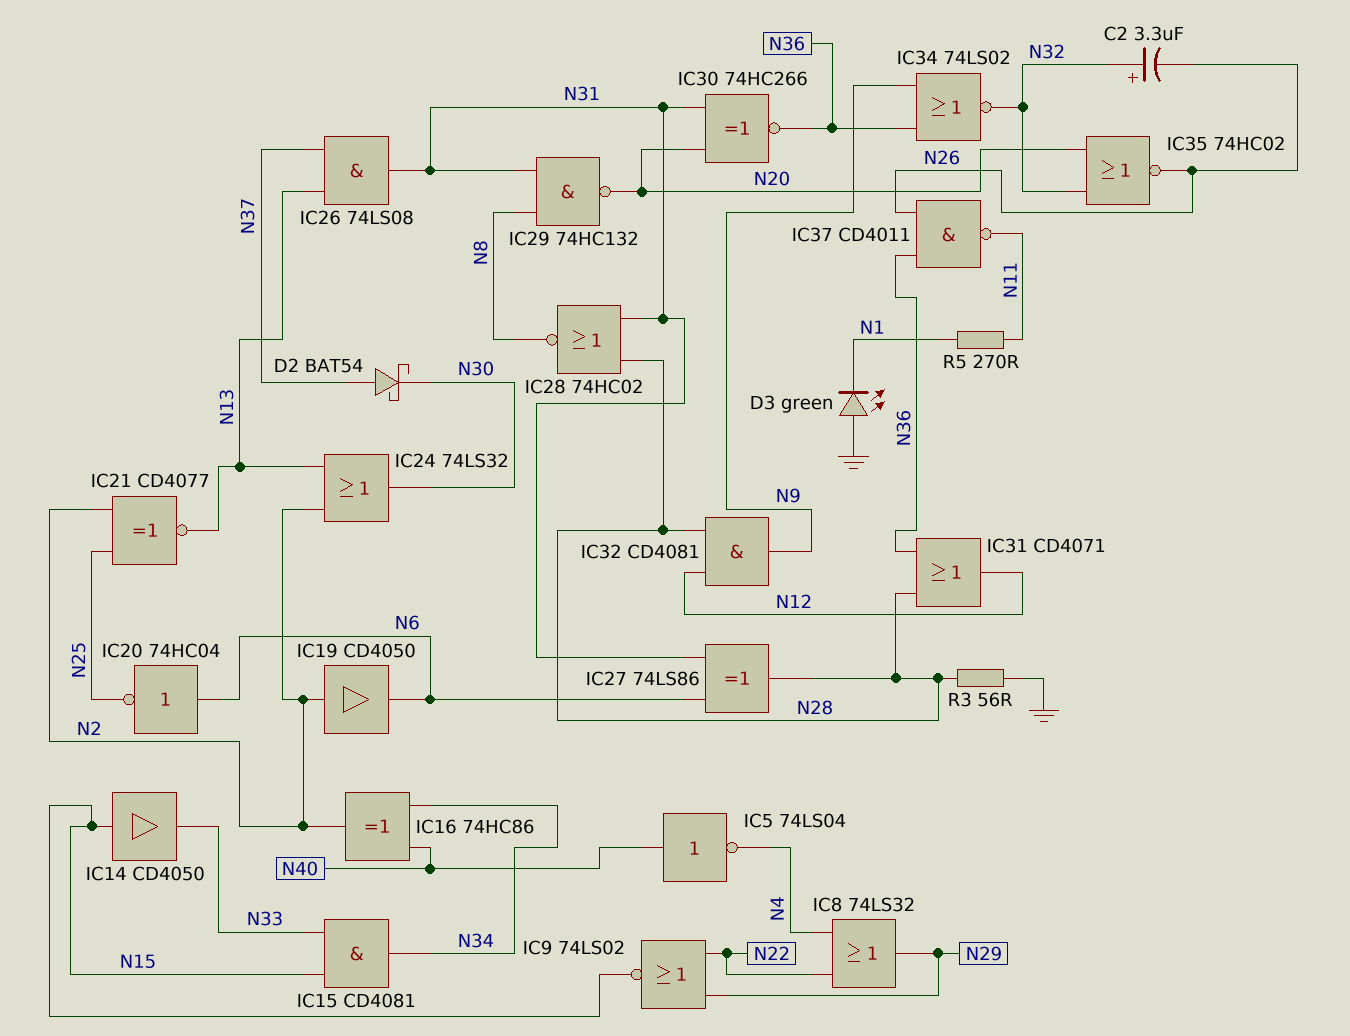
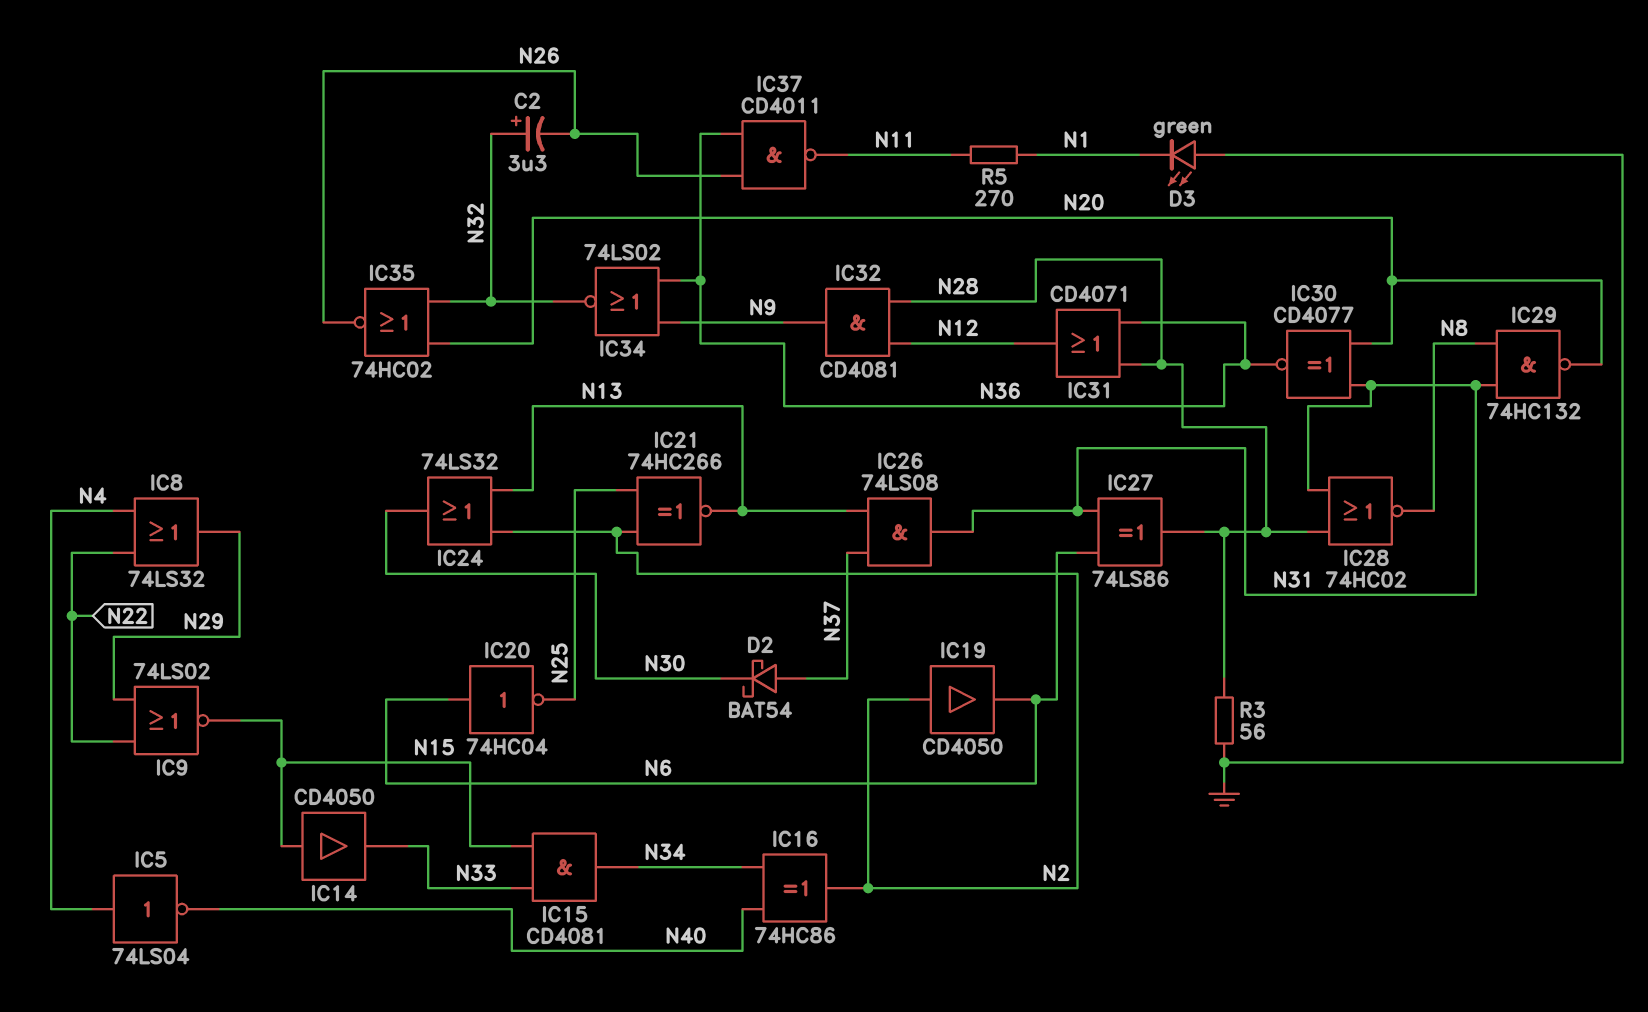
IC5: NOT 74LS04 (in N40, out N4) -> NOT 74LS04 (in N4, out N40)
IC21: XNOR CD4077 (in N2, in N25, out N13) -> XNOR 74HC266 (in N2, in N25, out N13)
IC30: XNOR 74HC266 (in N20, in N31, out N36) -> XNOR CD4077 (in N20, in N31, out N36)

